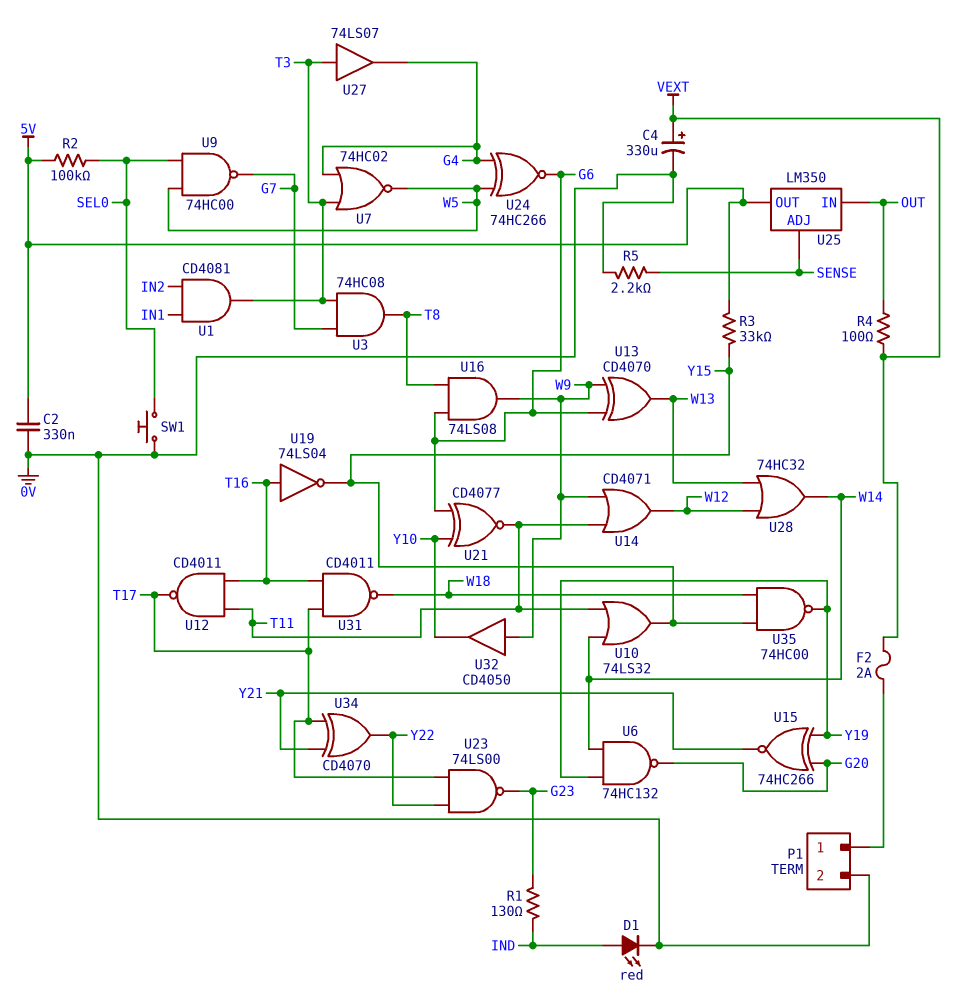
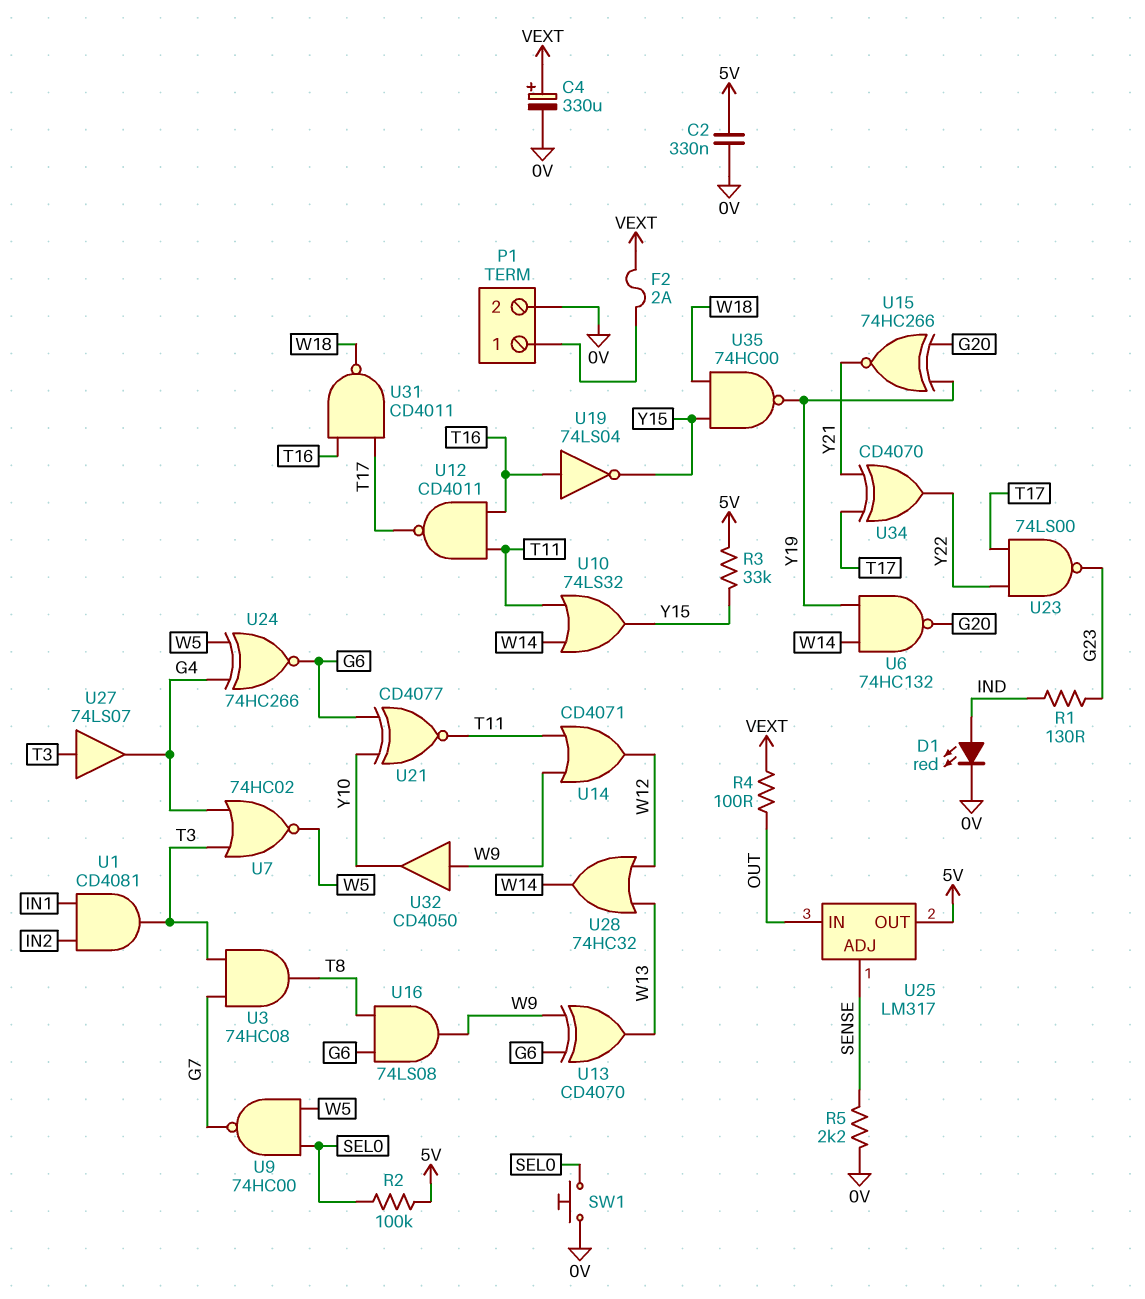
U25: LM350 -> LM317

